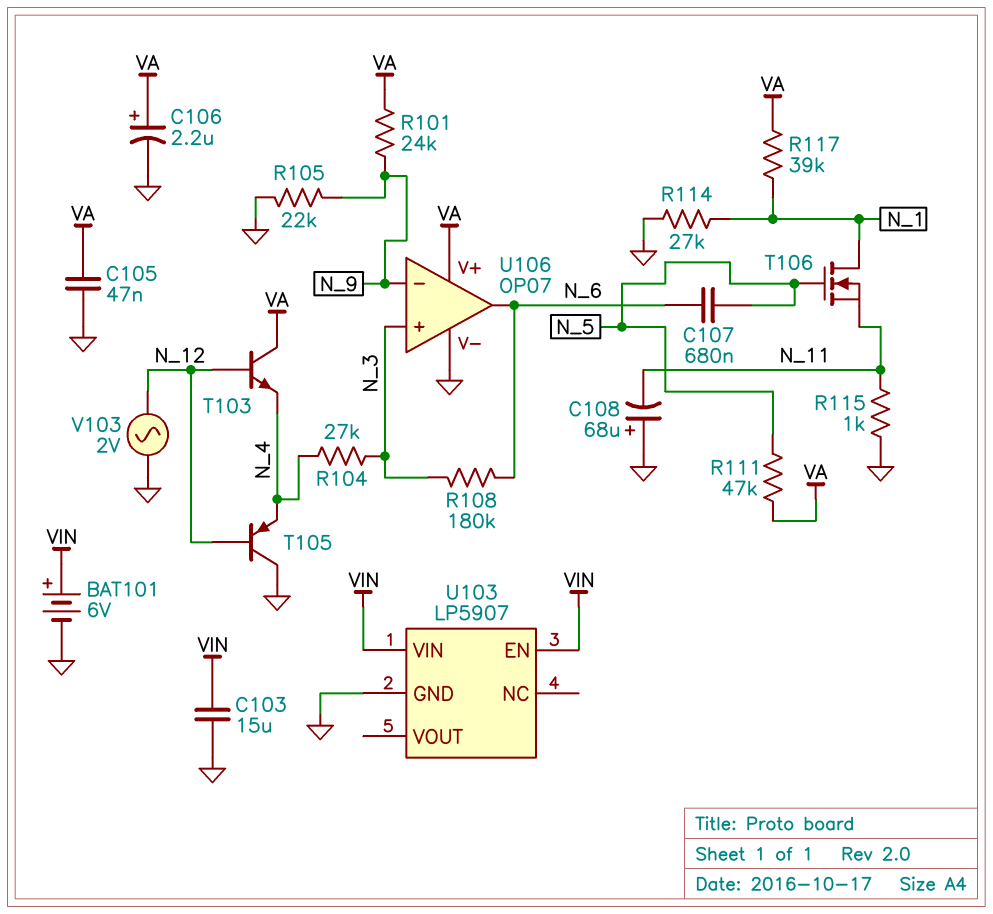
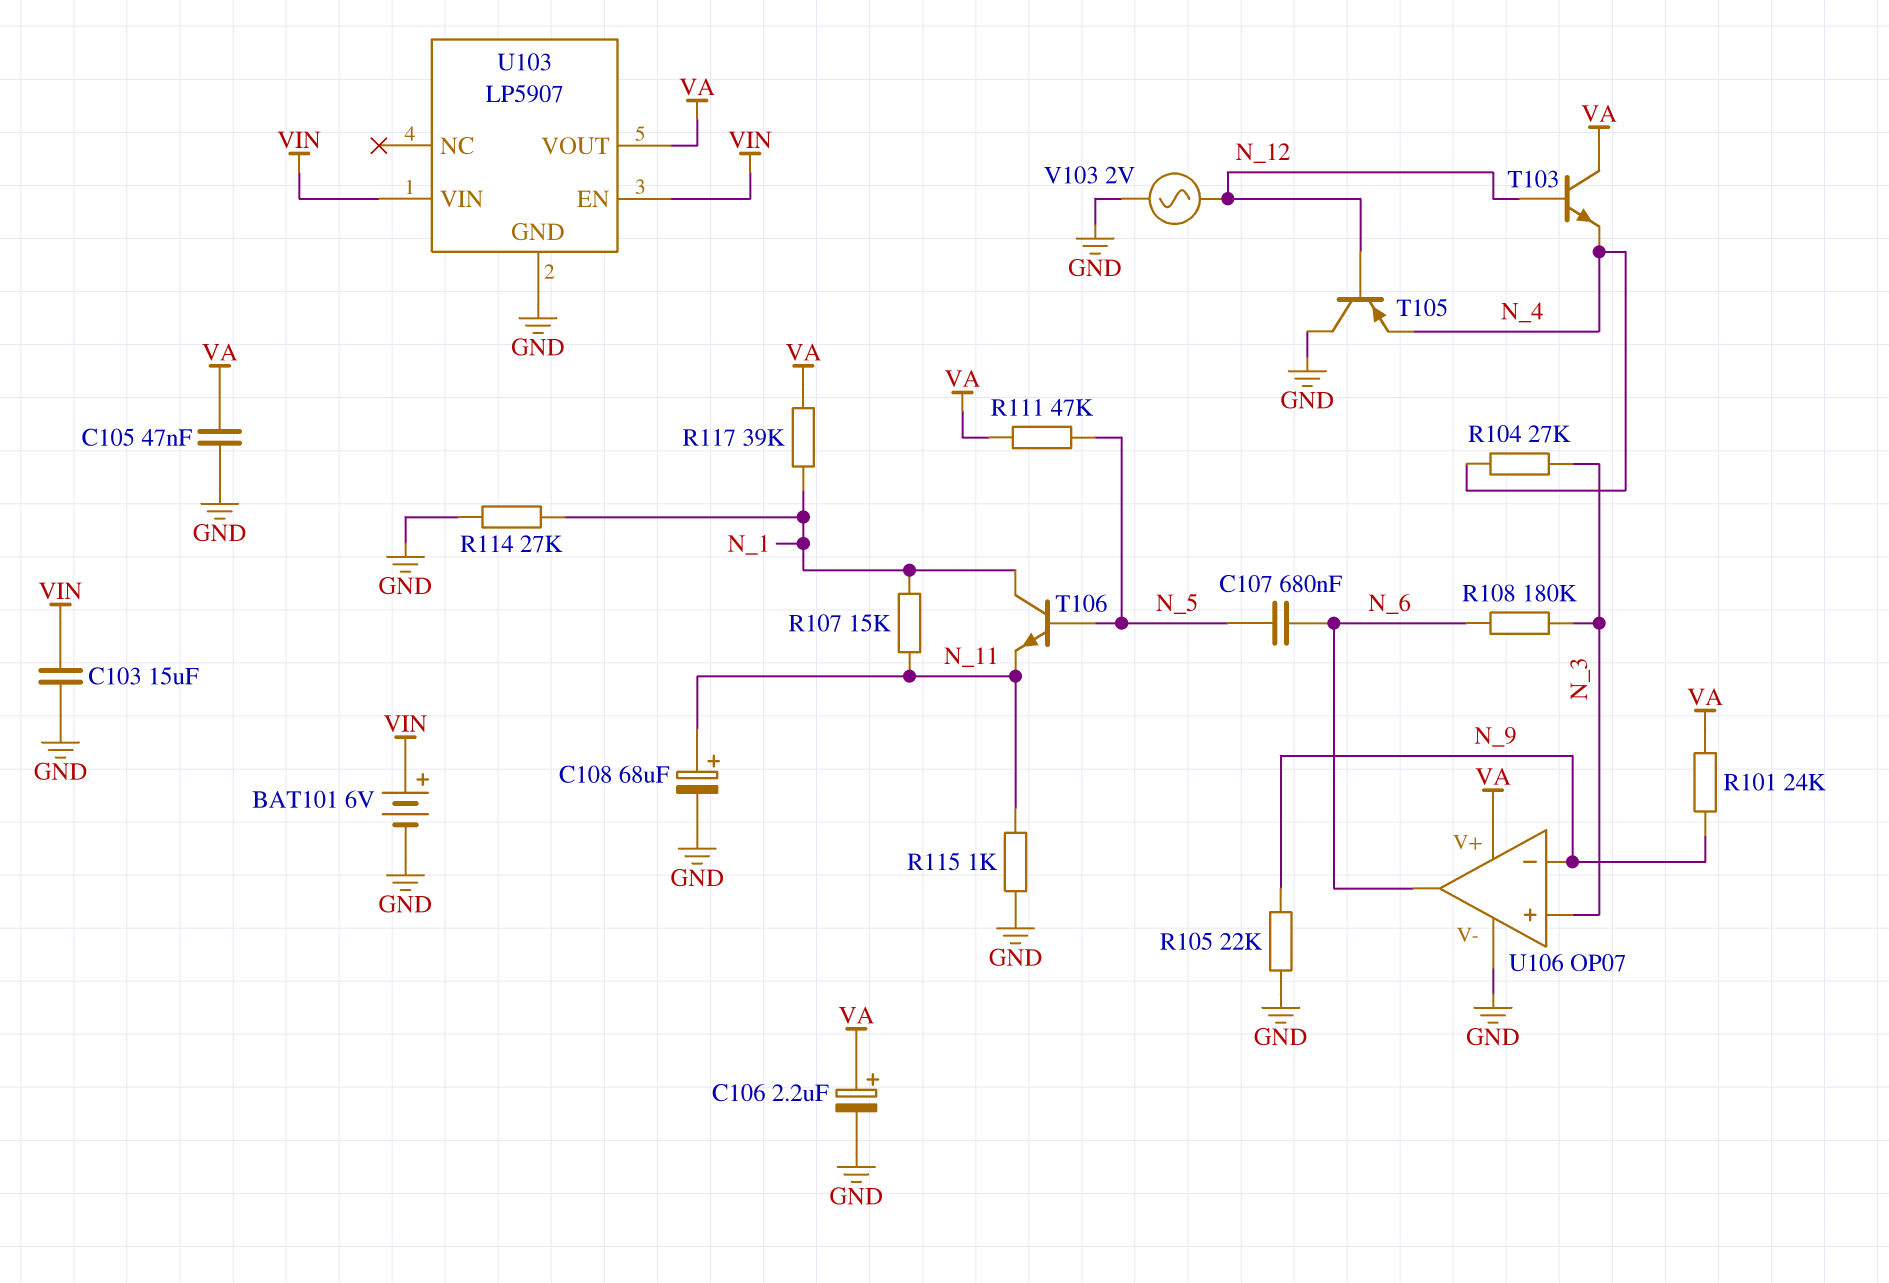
C108: 68uF (plus GND, minus N_11) -> 68uF (plus N_11, minus GND)
R107: none -> 15k (N_1, N_11)
T106: NMOS (G N_5, D N_1, S N_11) -> NPN (B N_5, C N_1, E N_11)
U103 pin VOUT: none -> VA

